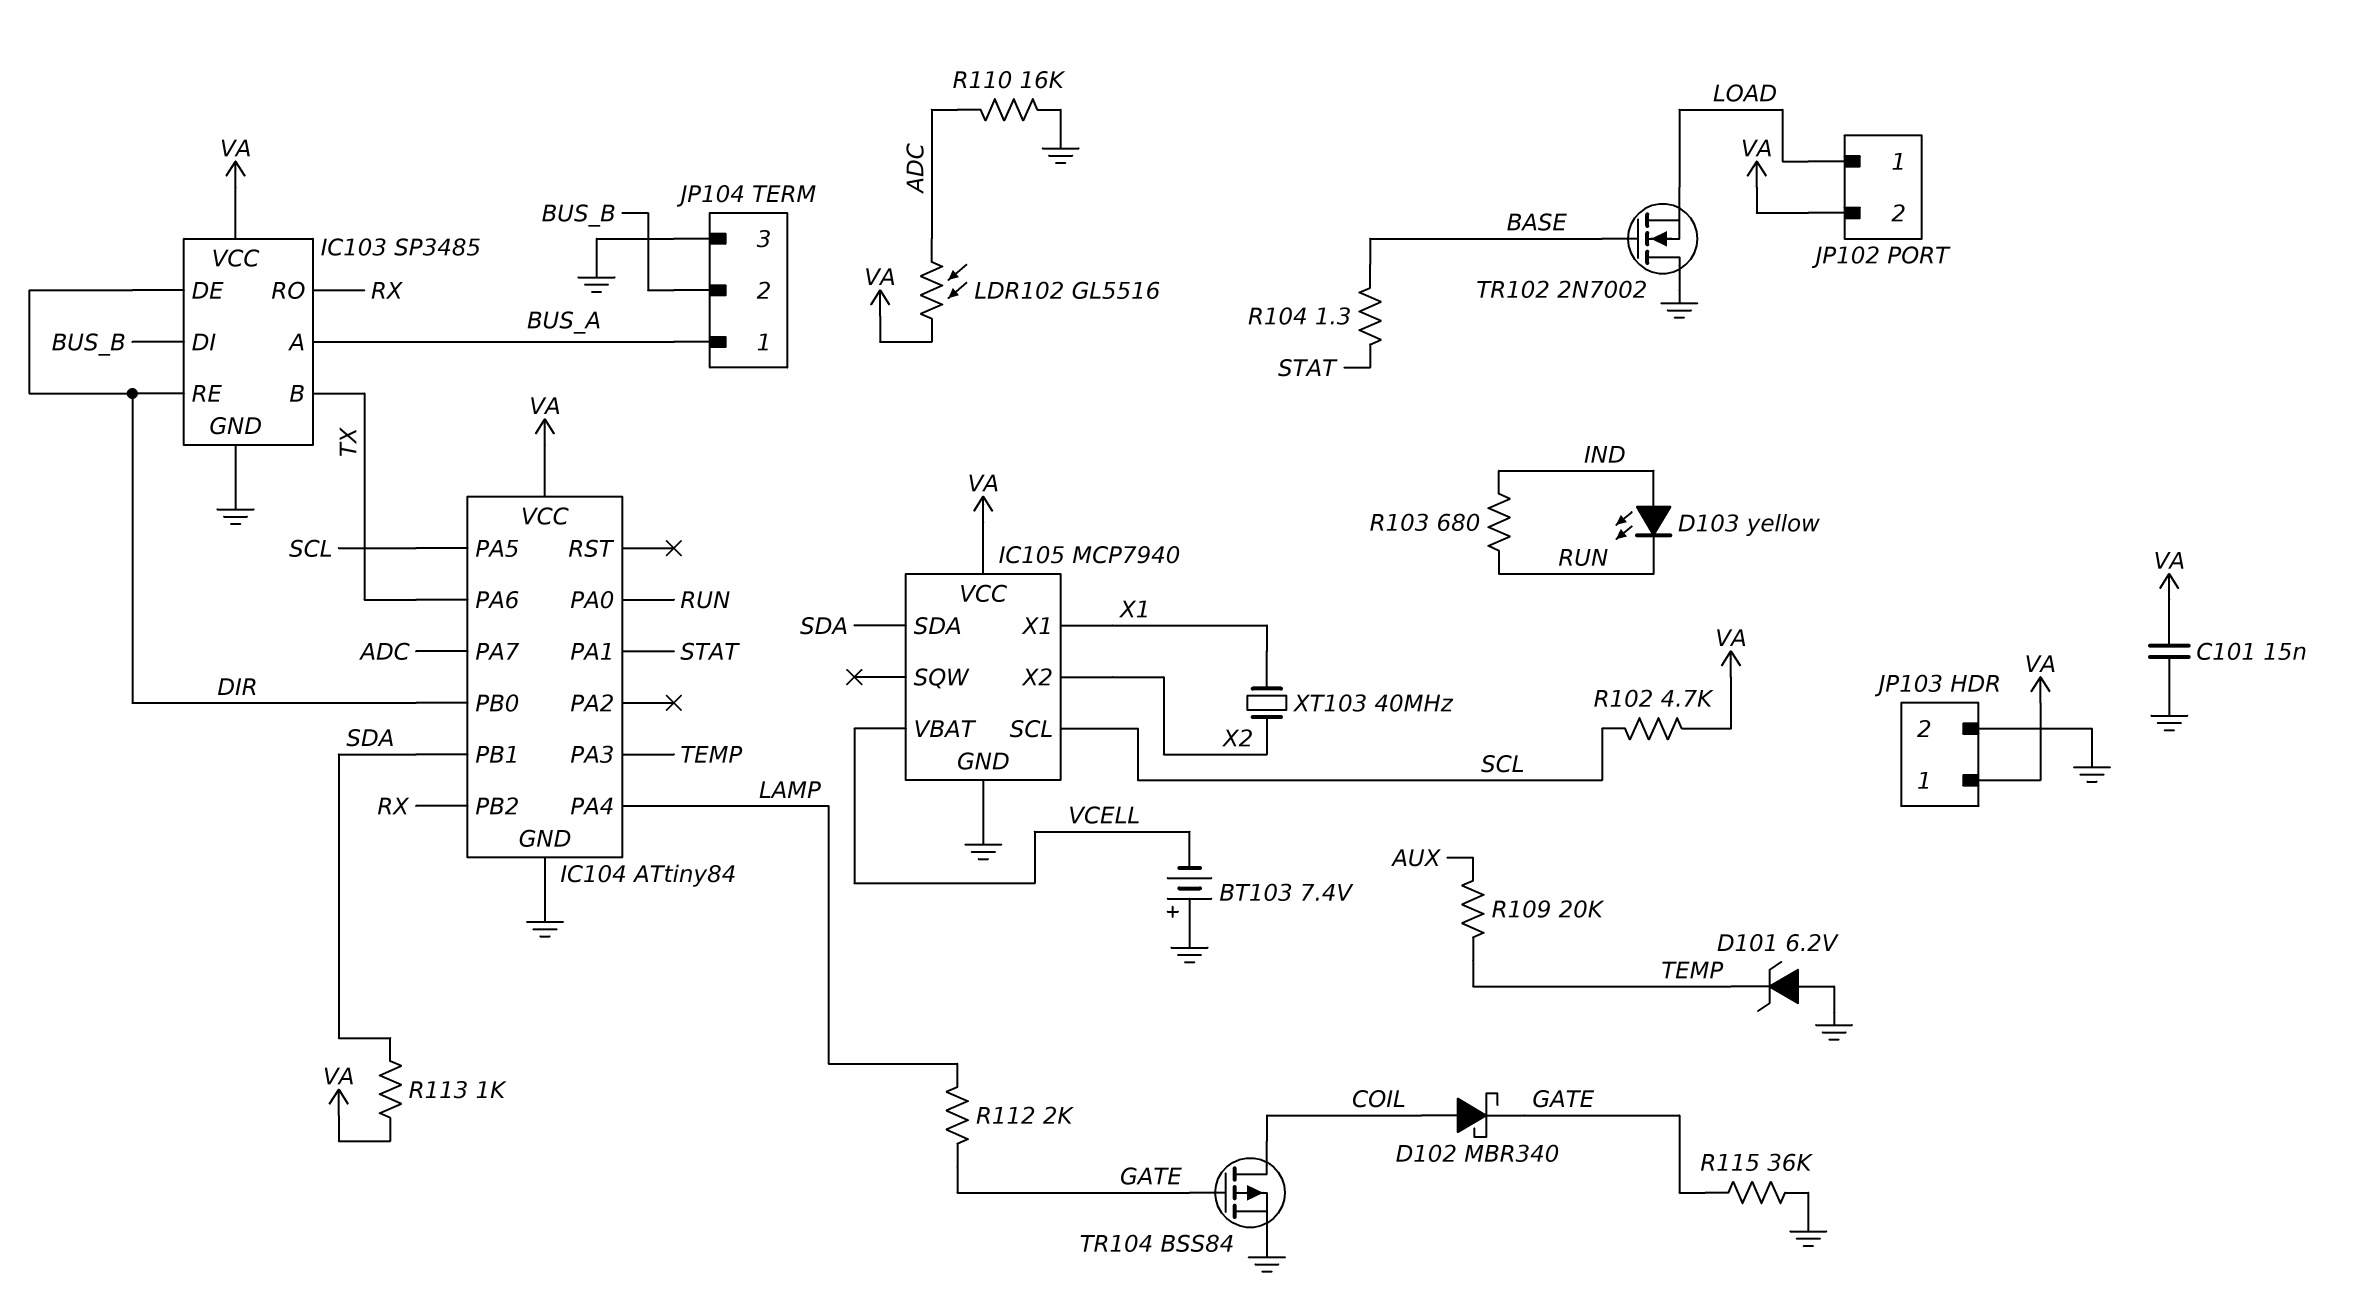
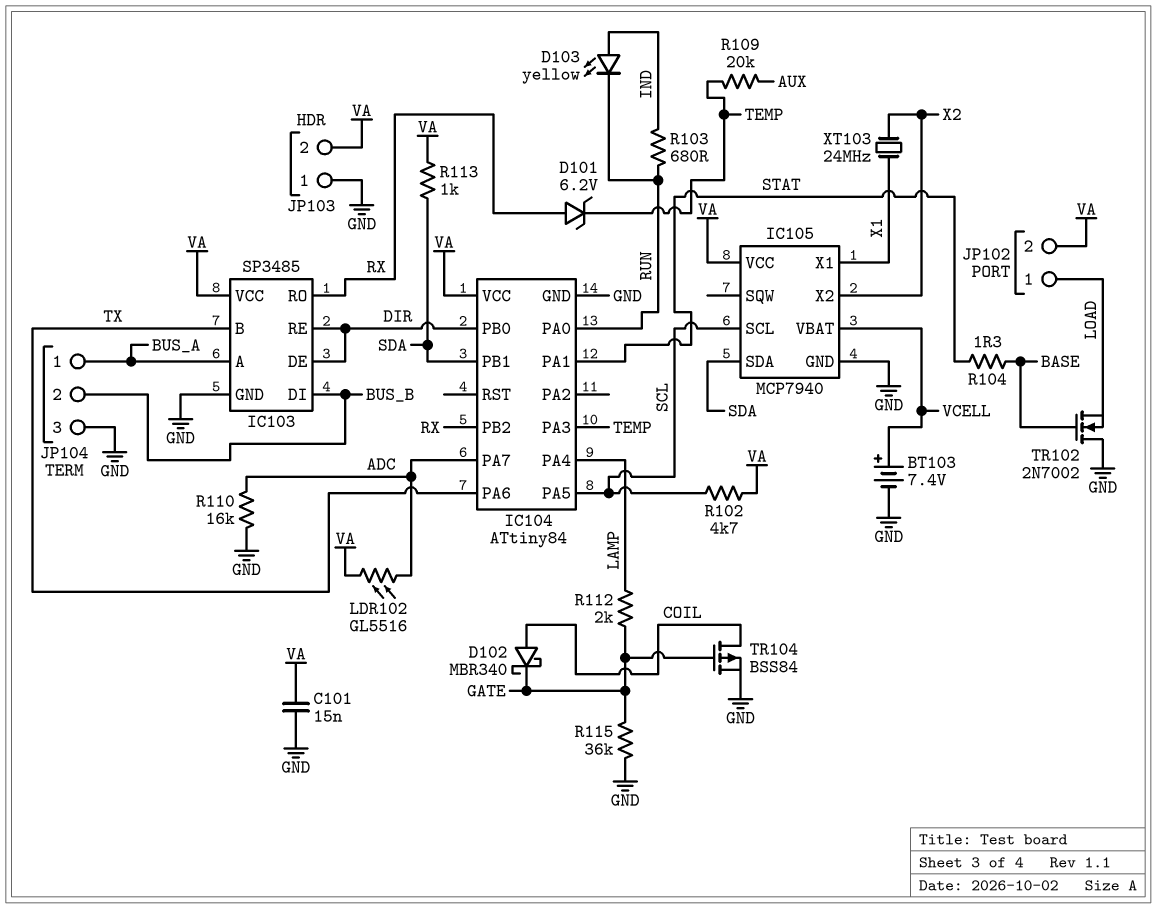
BT103: 7.4V (plus GND, minus VCELL) -> 7.4V (plus VCELL, minus GND)
D101: zener 6.2V (A GND, K TEMP) -> zener 6.2V (A RX, K TEMP)
JP103 pin 1: VA -> GND
JP103 pin 2: GND -> VA
XT103: 40MHz (X1, X2) -> 24MHz (X1, X2)

